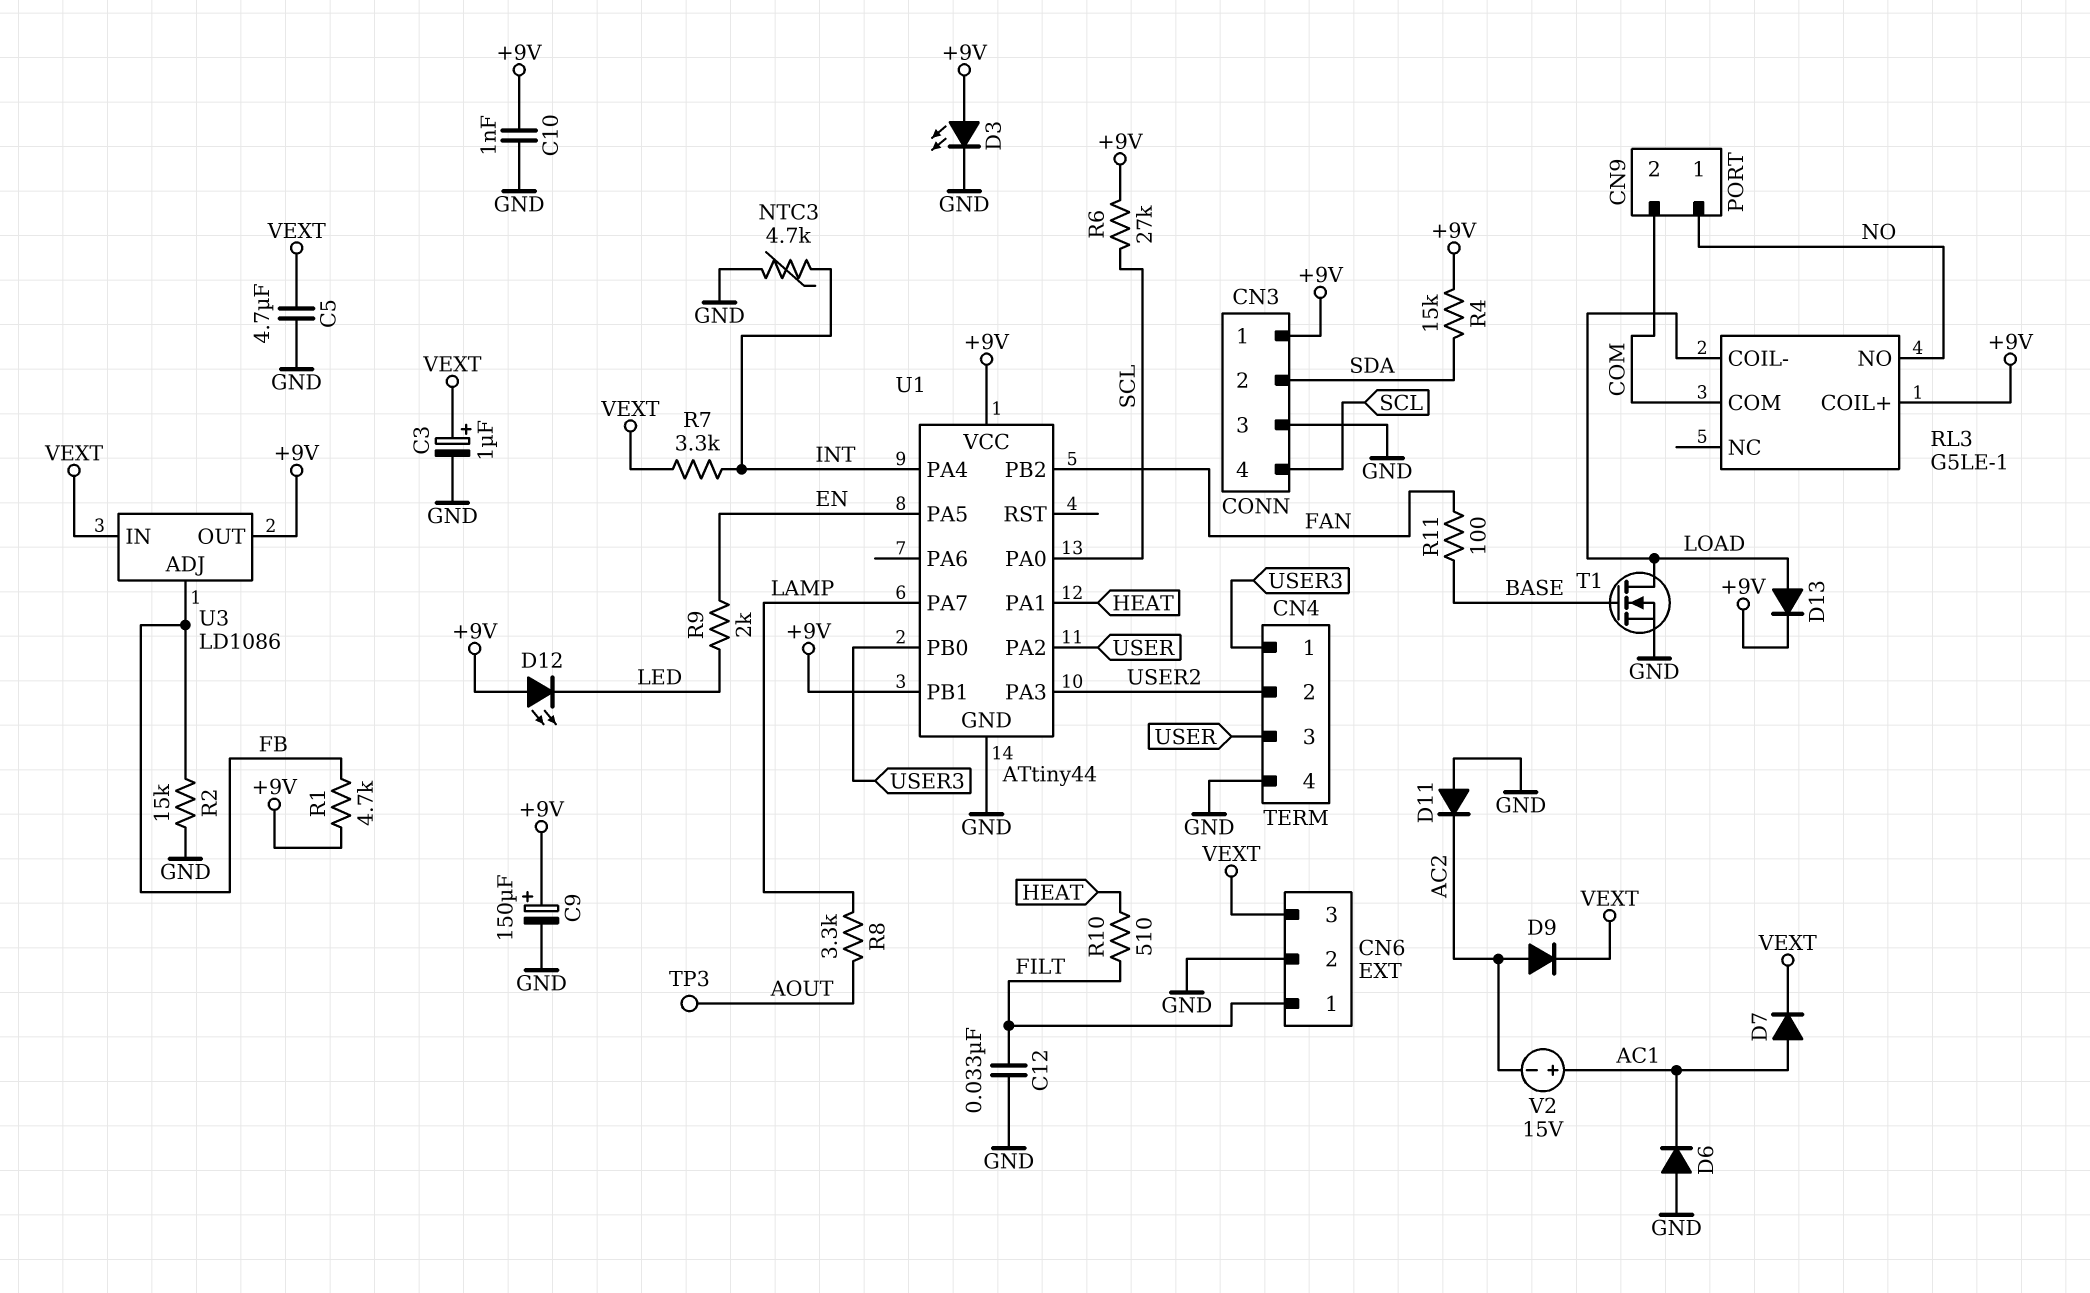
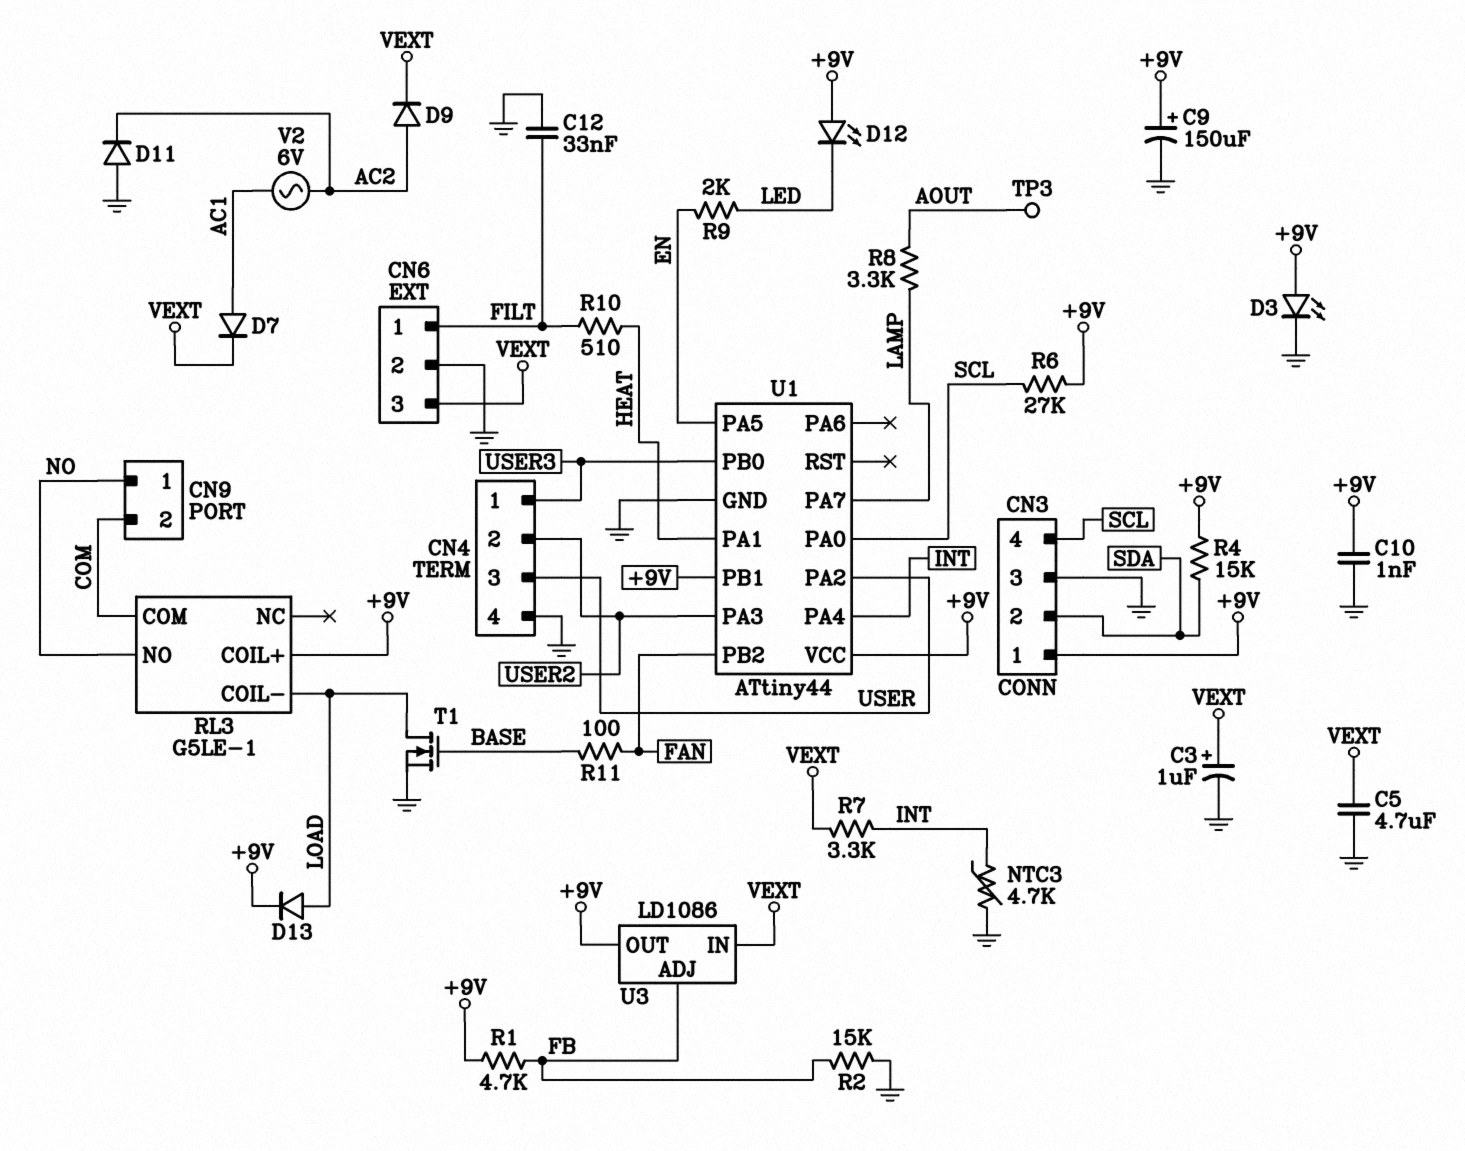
D6: diode (A GND, K AC1) -> none
V2: 15V (plus AC1, minus AC2) -> AC 6V (AC1, AC2)

